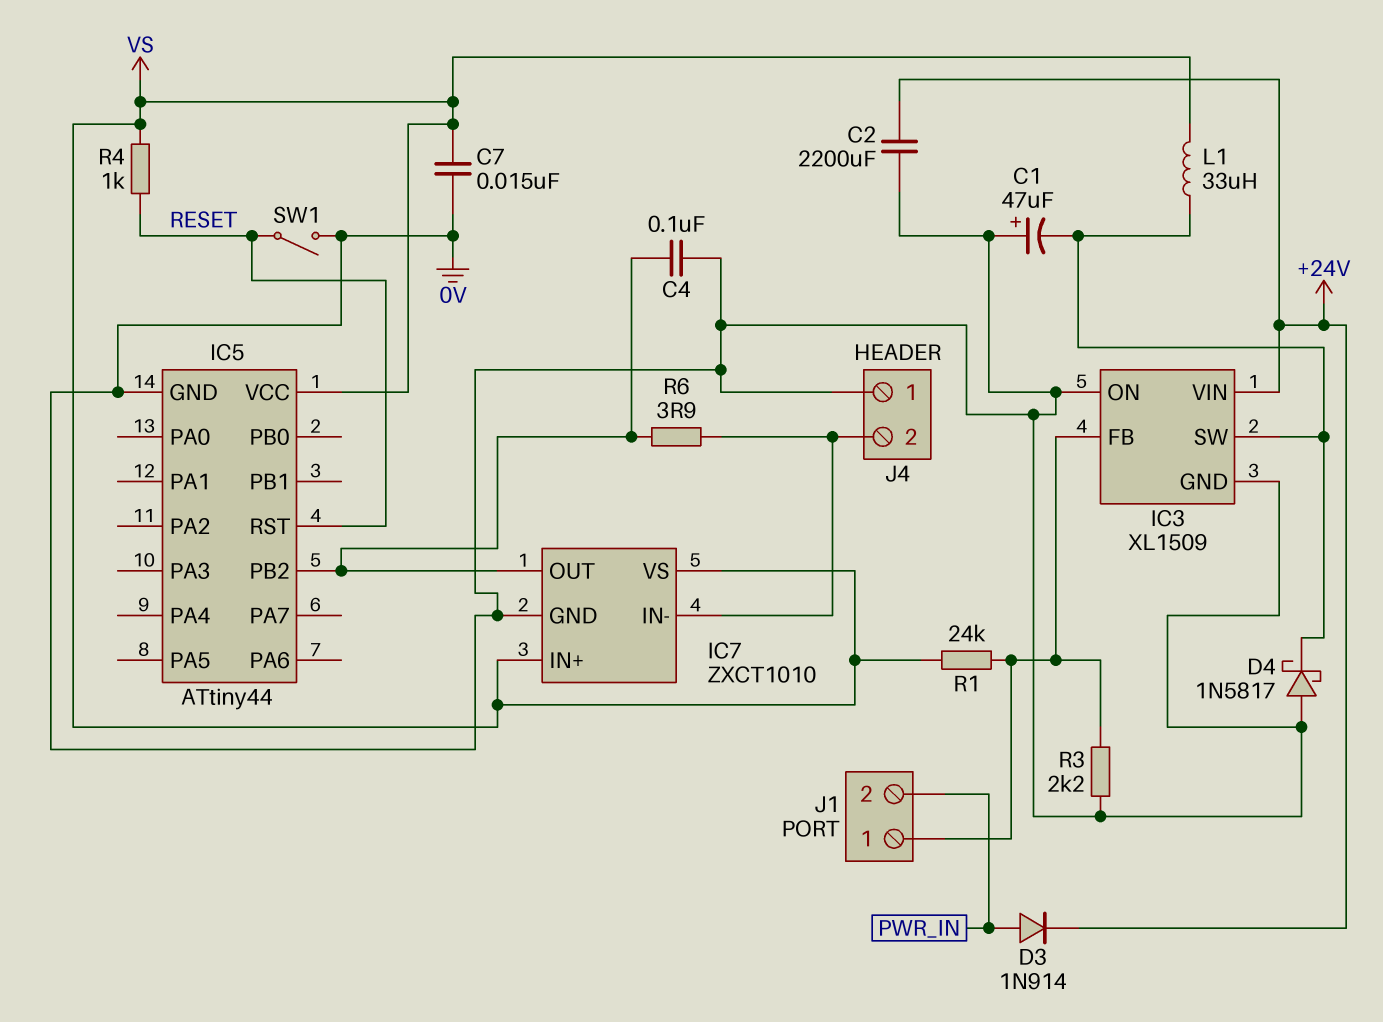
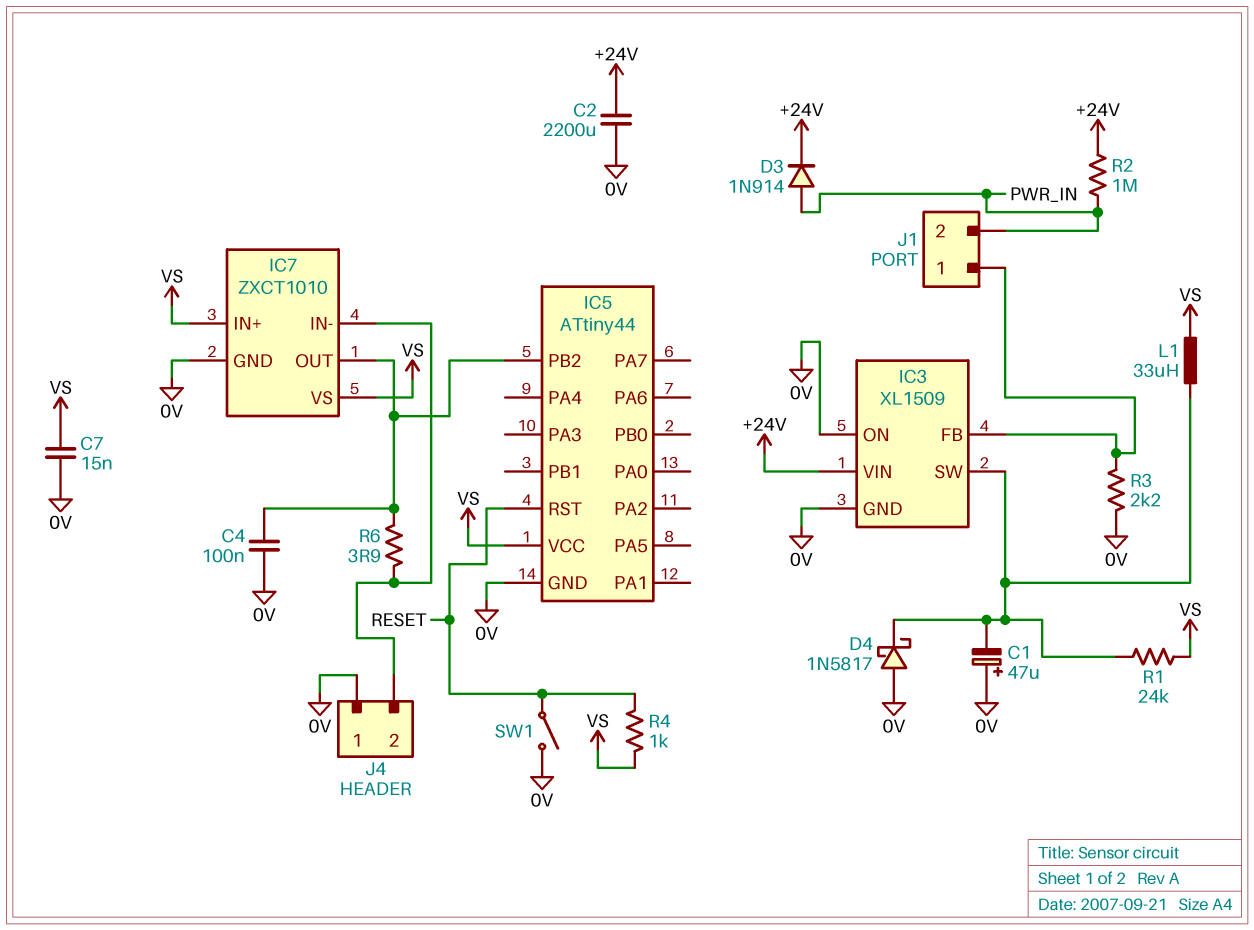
R1: 24k (IC3/FB, VS) -> 24k (IC3/SW, VS)
R2: none -> 1M (+24V, PWR_IN)

